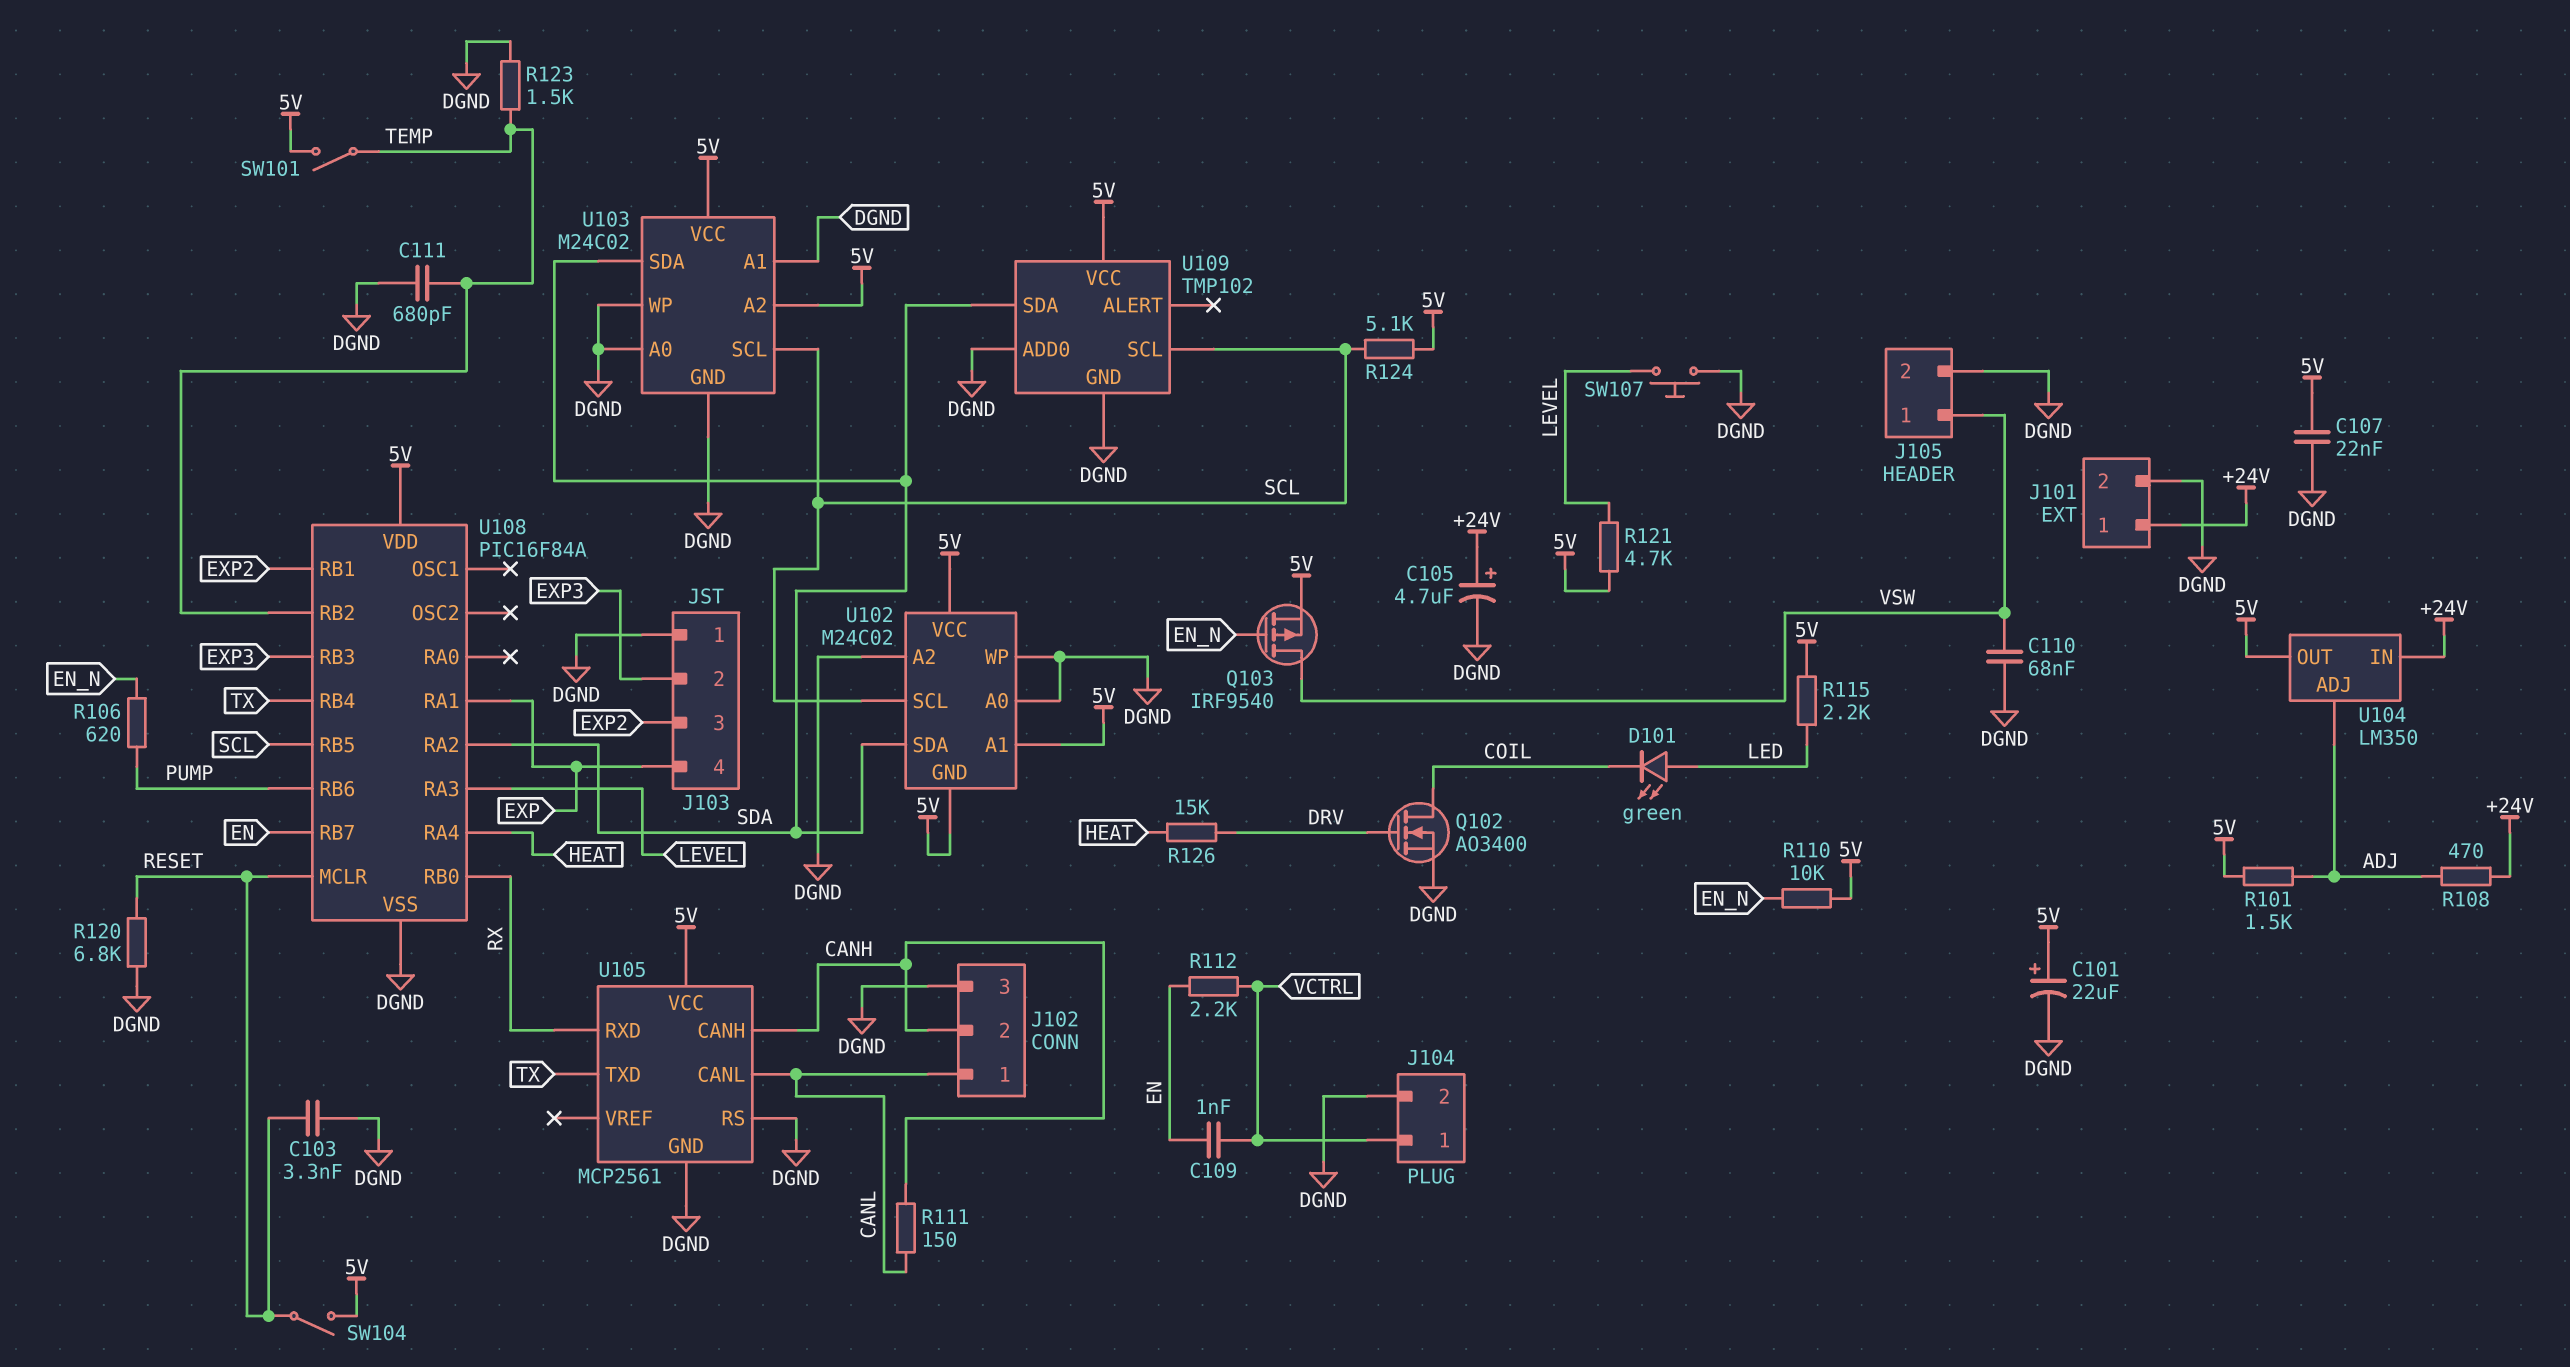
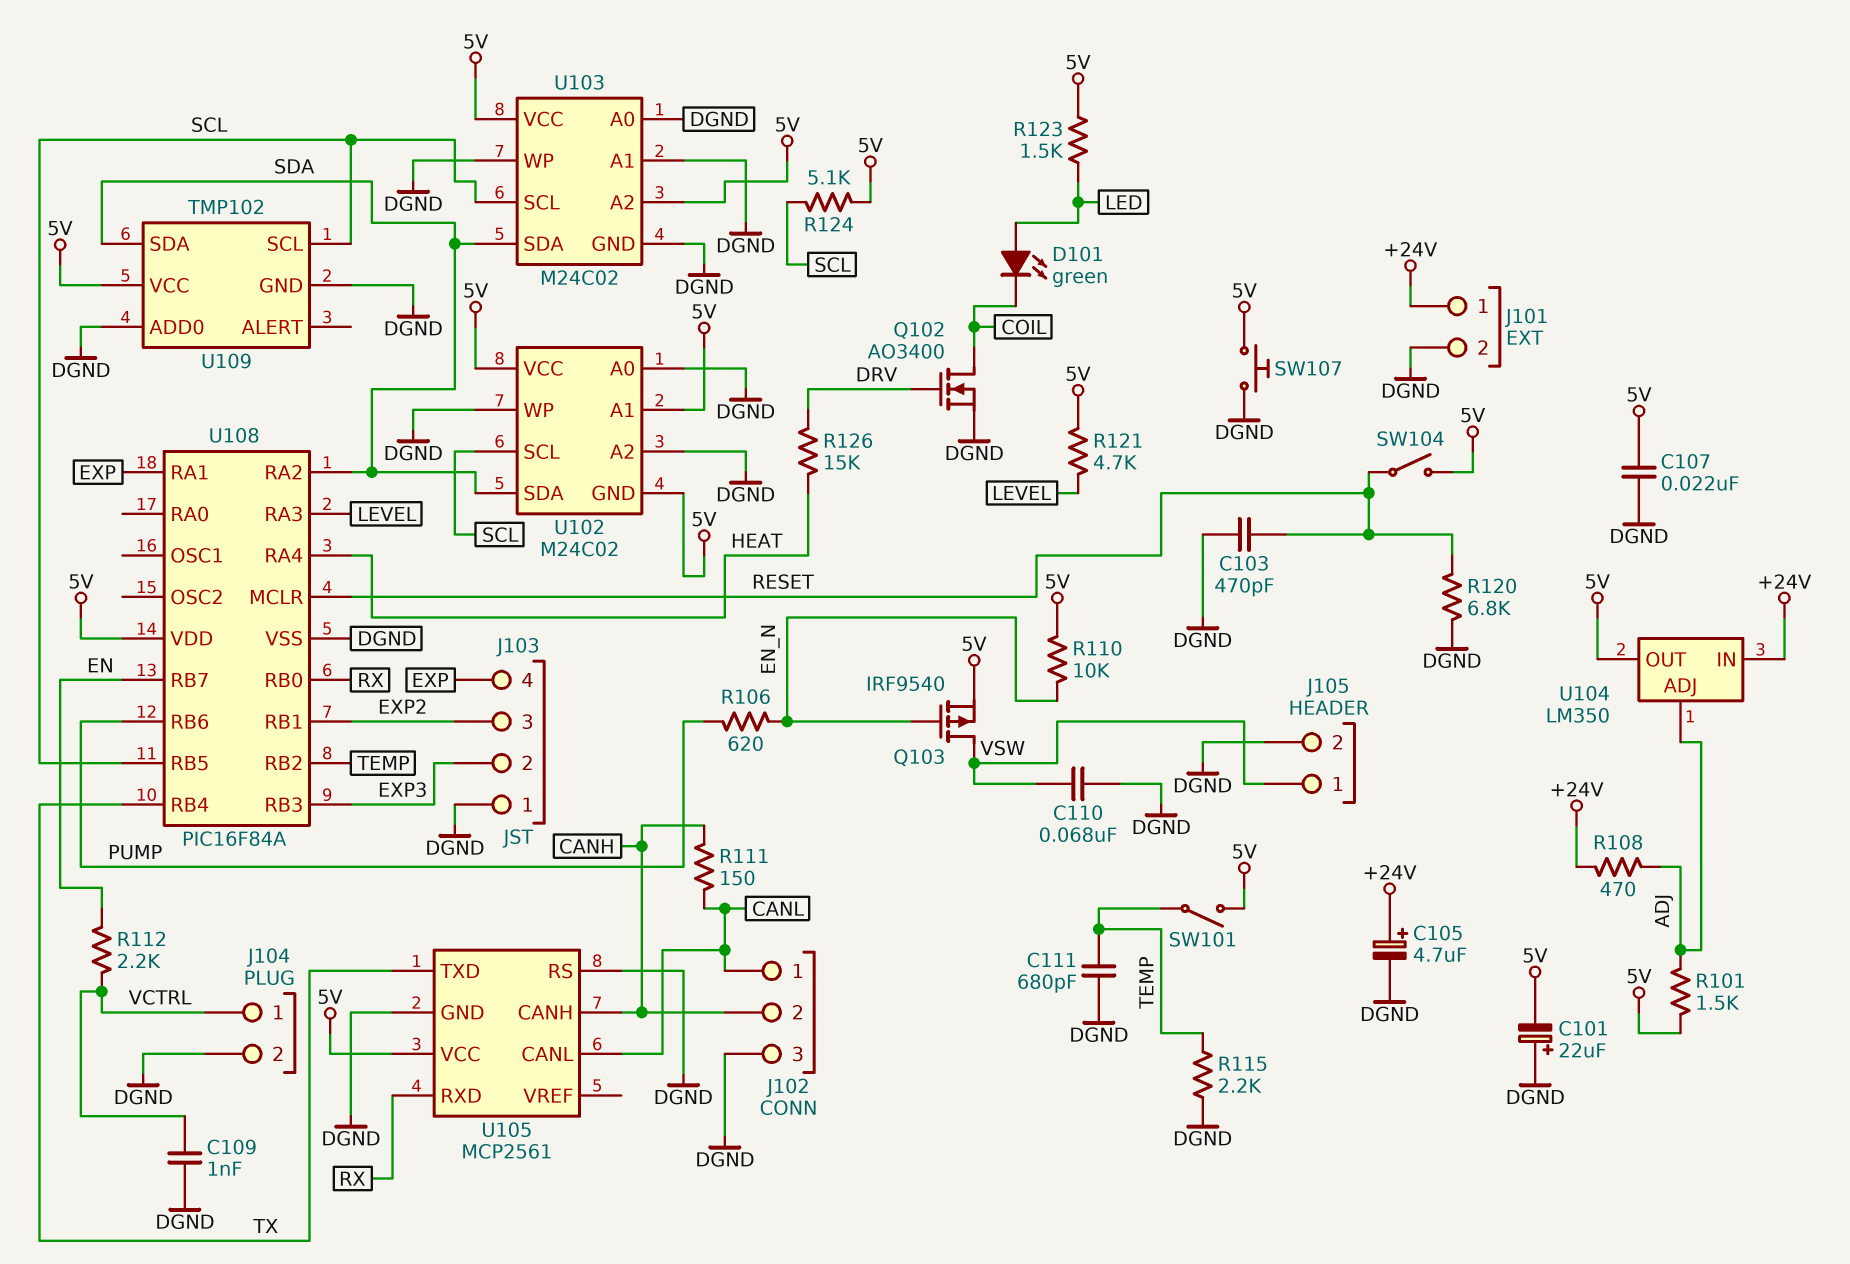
C101: 22uF (plus 5V, minus DGND) -> 22uF (plus DGND, minus 5V)
C103: 3.3nF (DGND, RESET) -> 470pF (DGND, RESET)
C109: 1nF (EN, VCTRL) -> 1nF (DGND, VCTRL)
R115: 2.2k (5V, LED) -> 2.2k (DGND, TEMP)
R123: 1.5k (DGND, TEMP) -> 1.5k (5V, LED)
SW107: button (DGND, LEVEL) -> button (5V, DGND)

